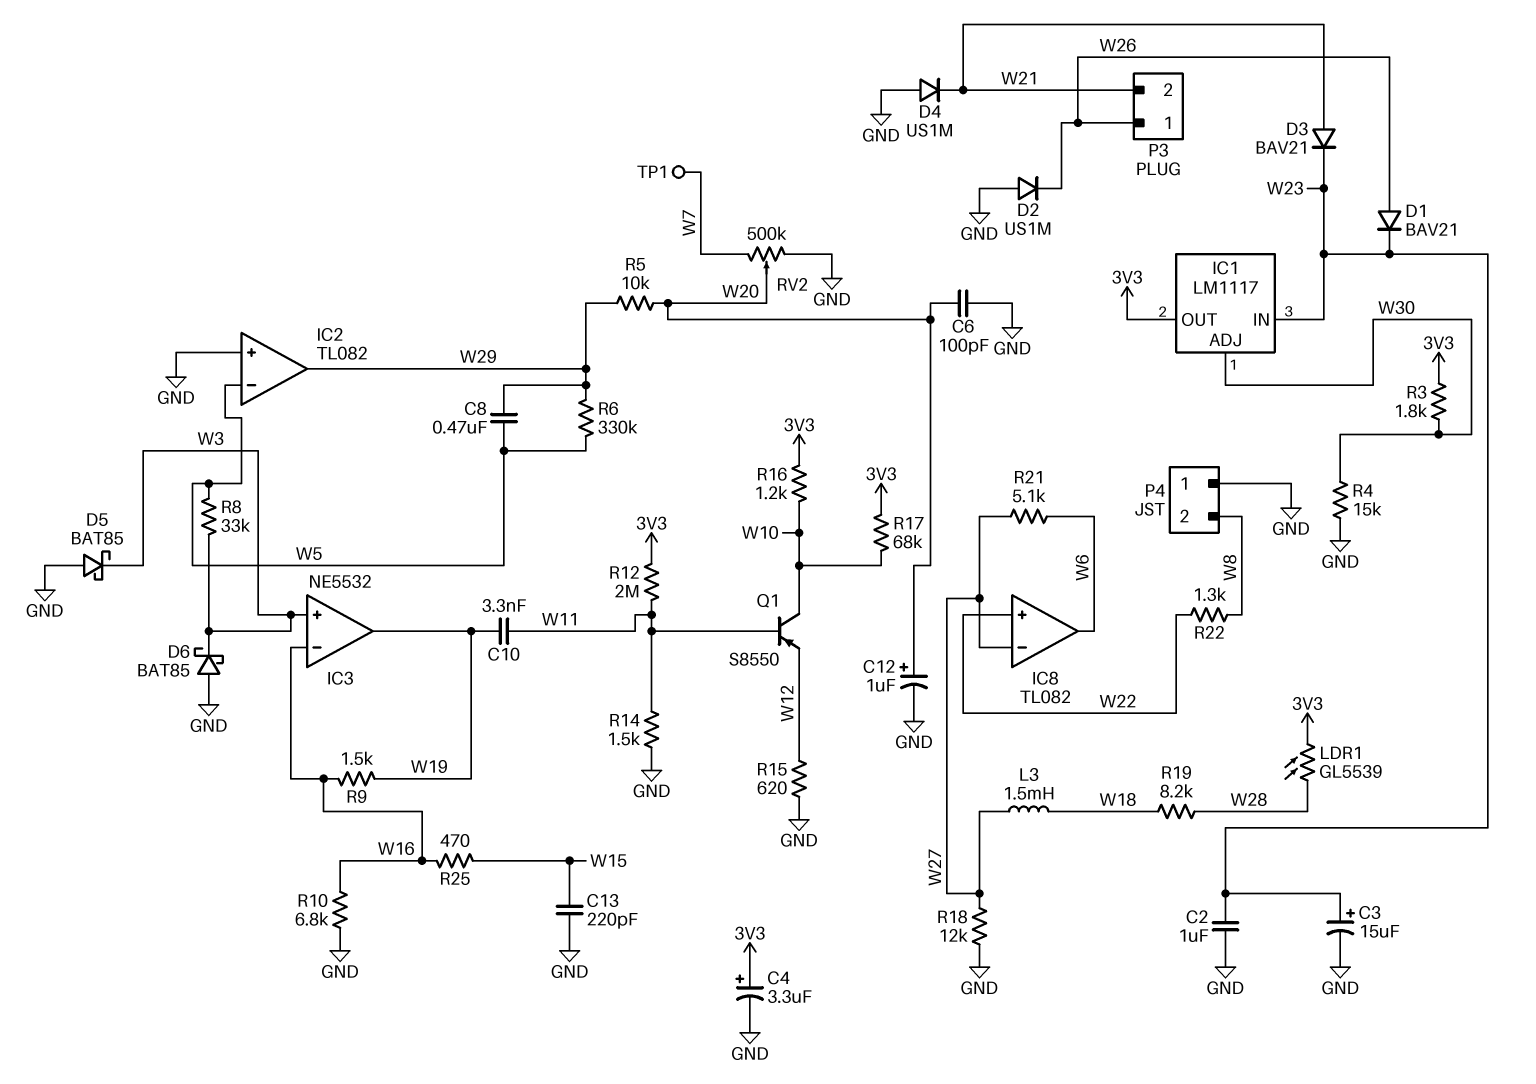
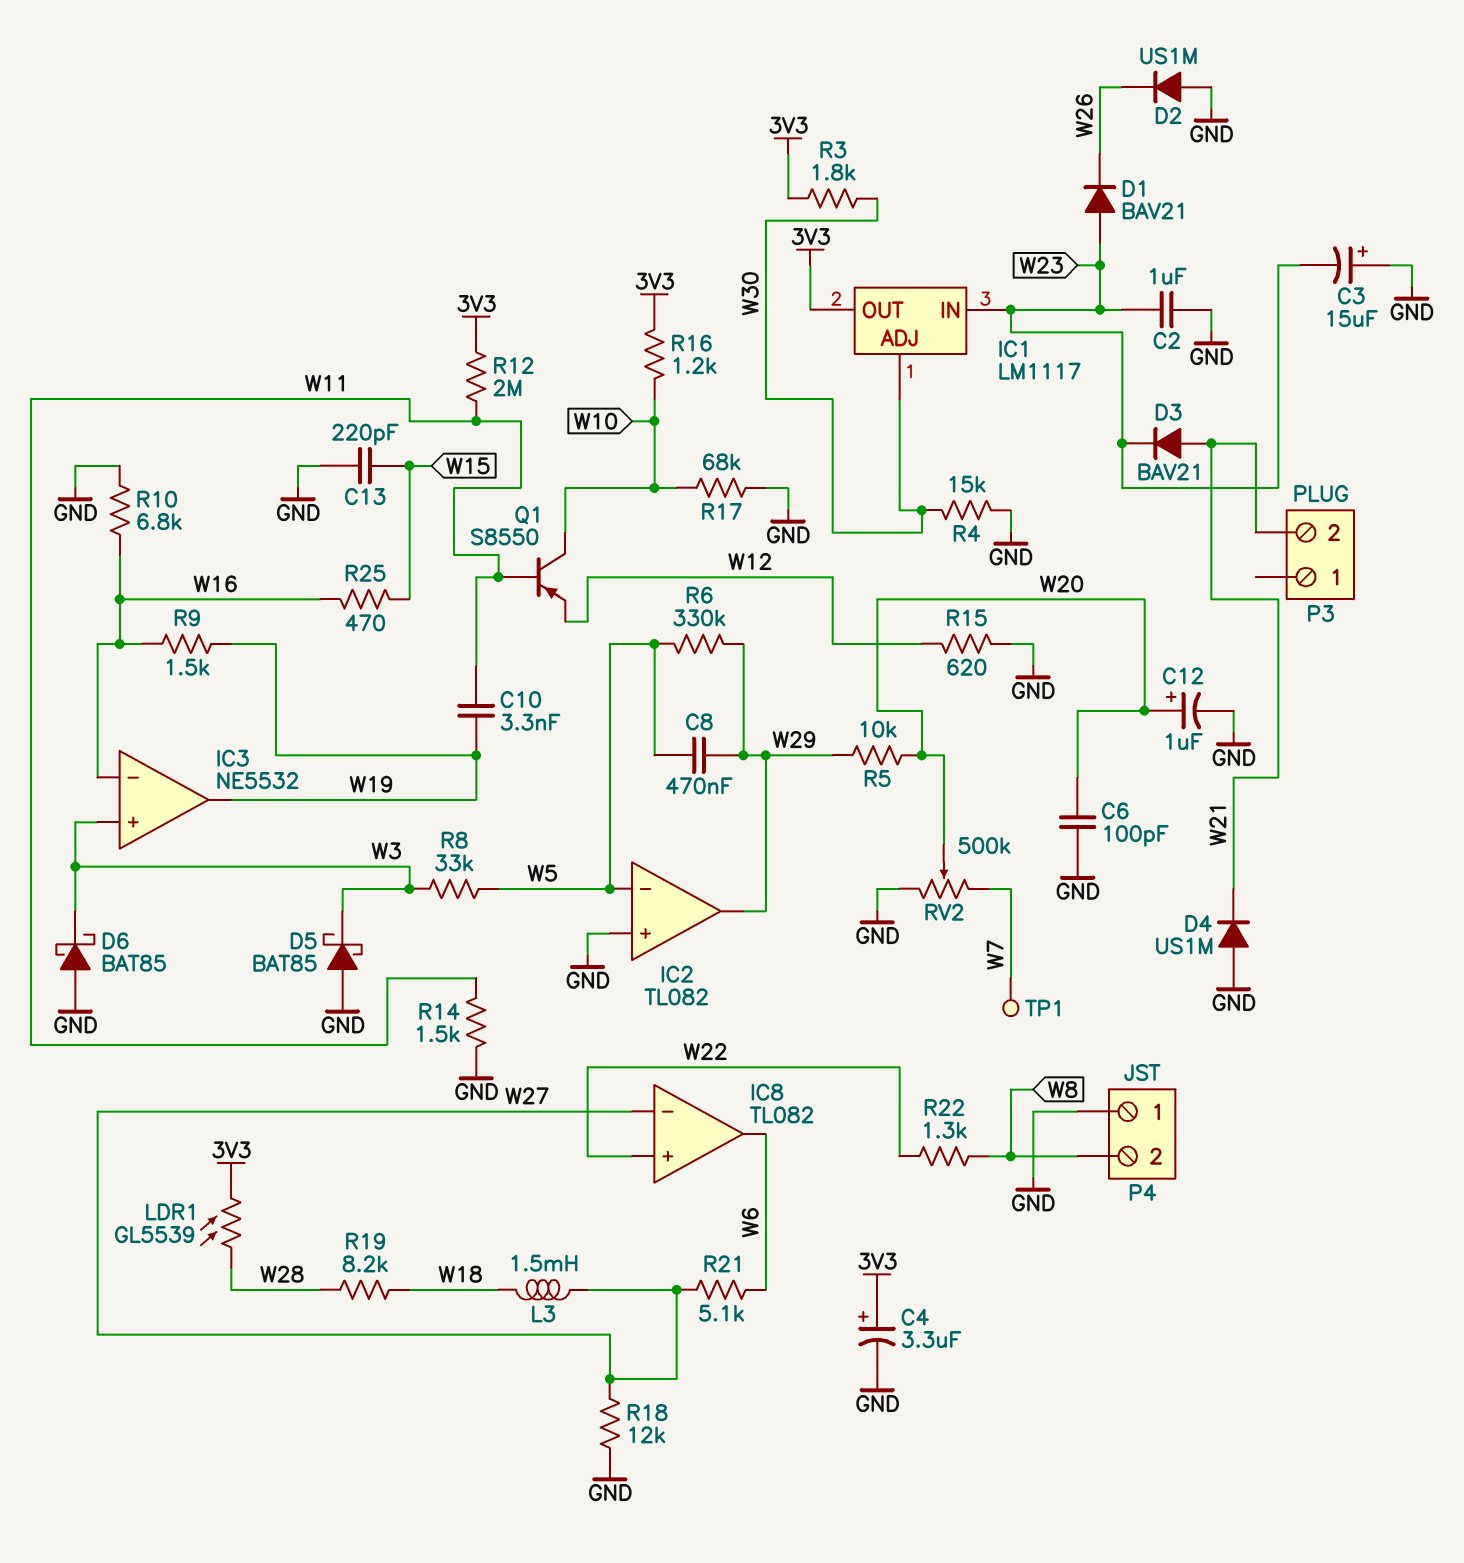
C3: 15uF (plus W23, minus GND) -> 15uF (plus GND, minus W23)
D1: diode BAV21 (A W26, K W23) -> diode BAV21 (A W23, K W26)
P3 pin 1: W26 -> none
R17: 68k (3V3, W10) -> 68k (GND, W10)

